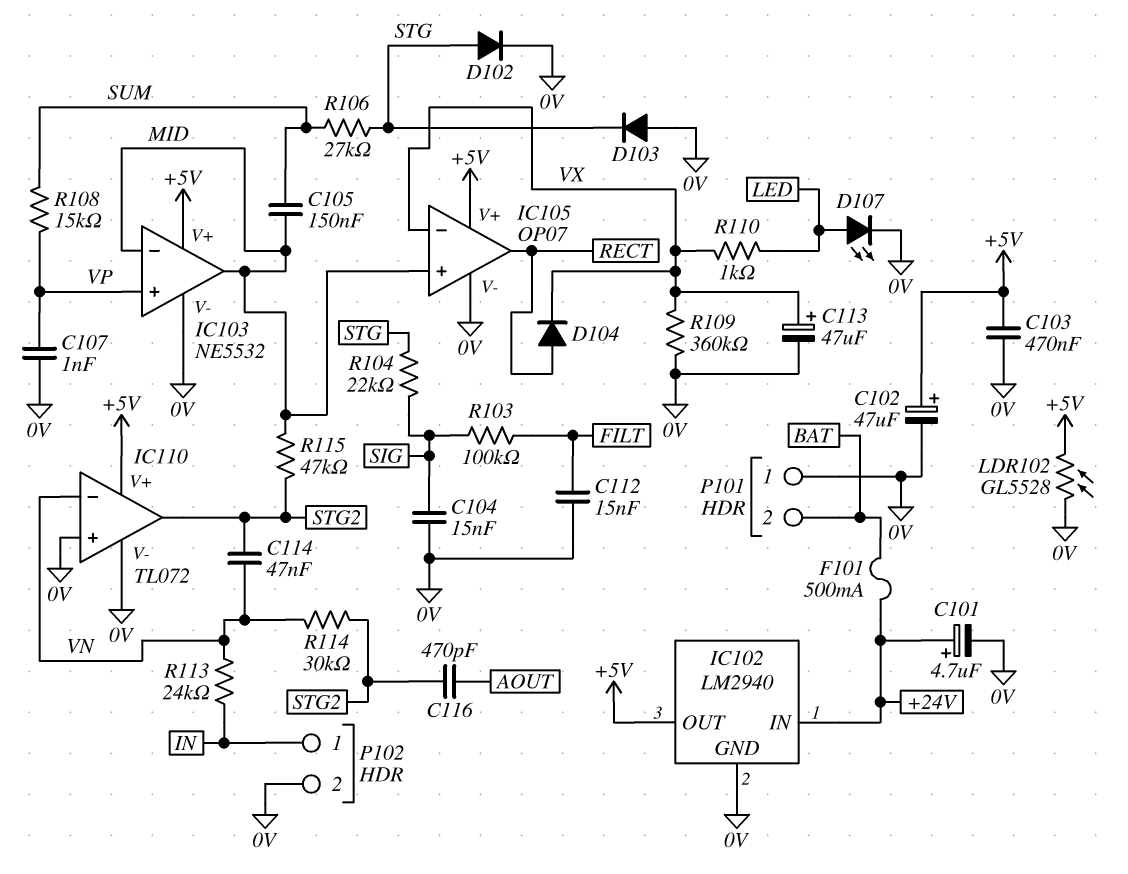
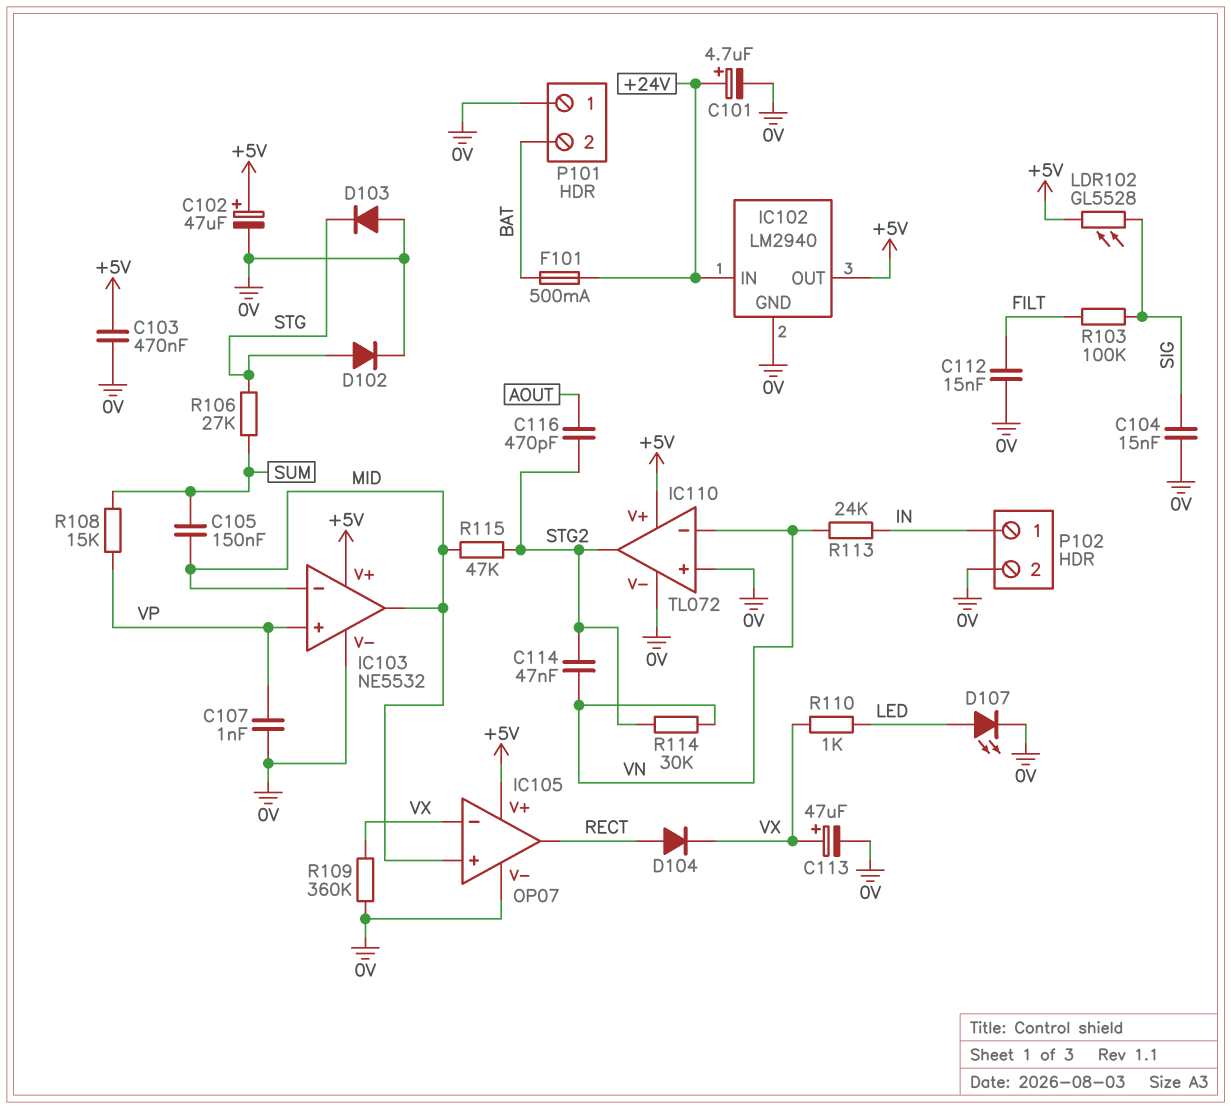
LDR102: GL5528 (+5V, 0V) -> GL5528 (+5V, SIG)
R104: 22k (SIG, STG) -> none

